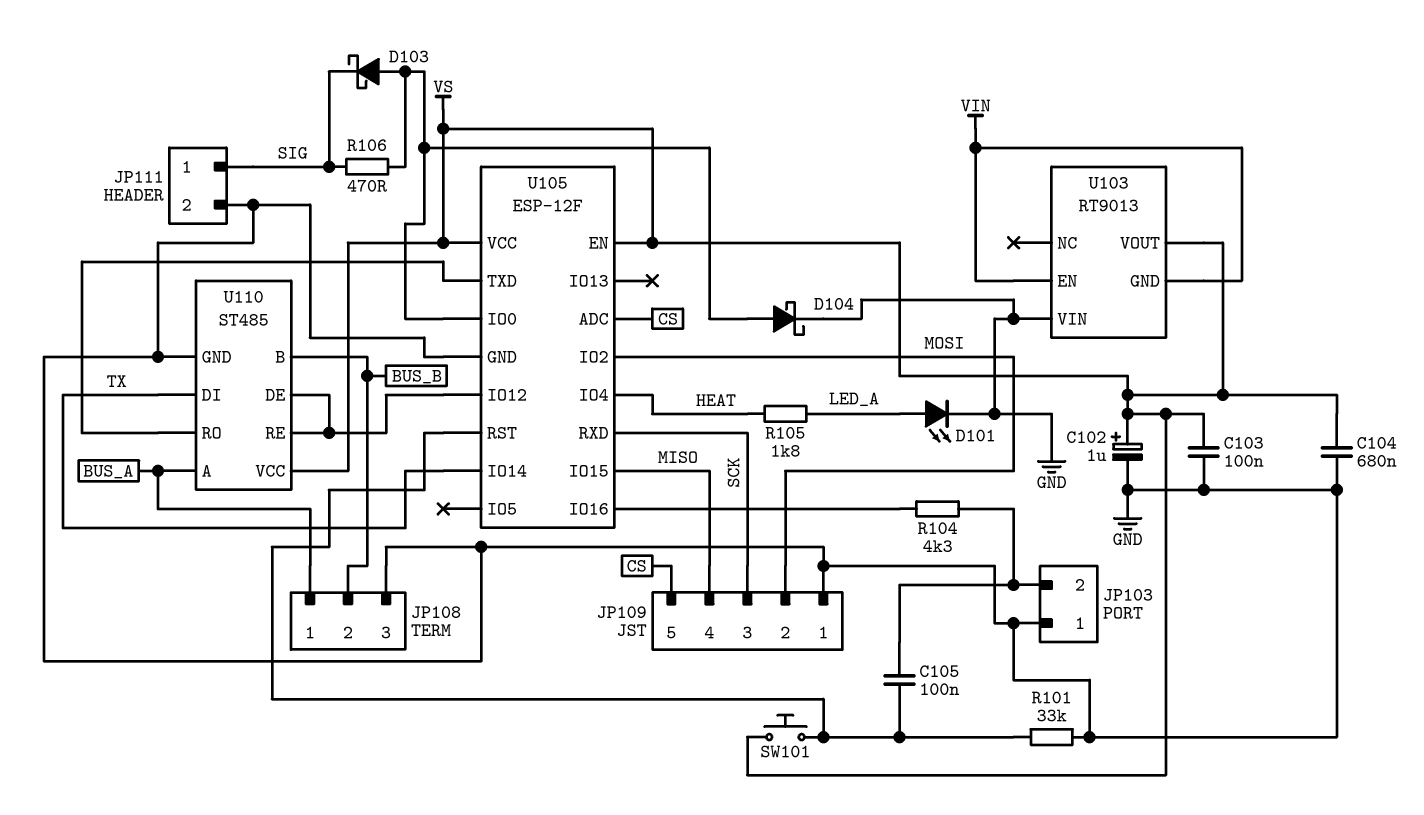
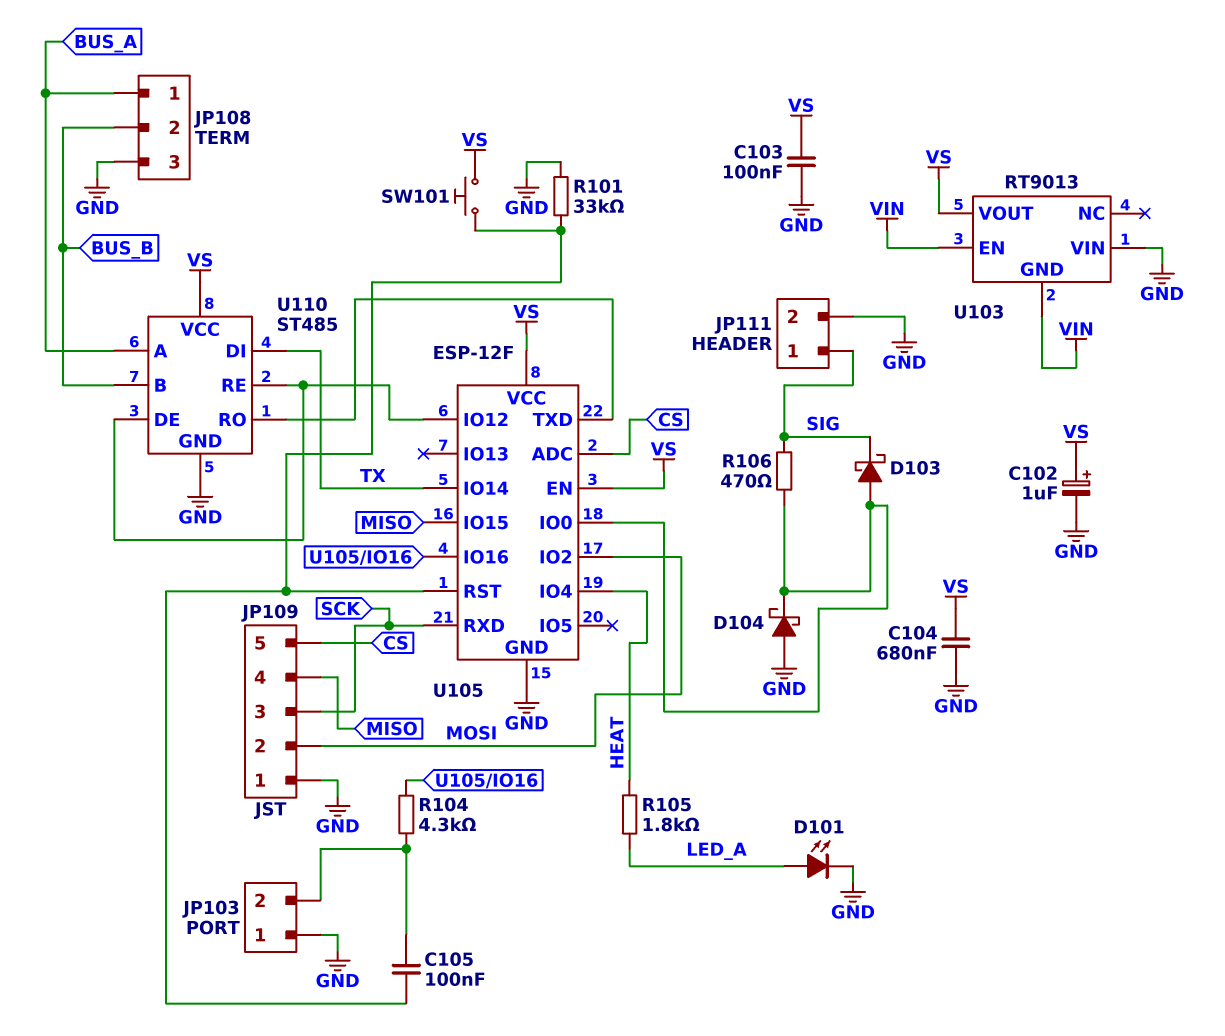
D104: schottky (A U105/IO0, K GND) -> schottky (A GND, K U105/IO0)

